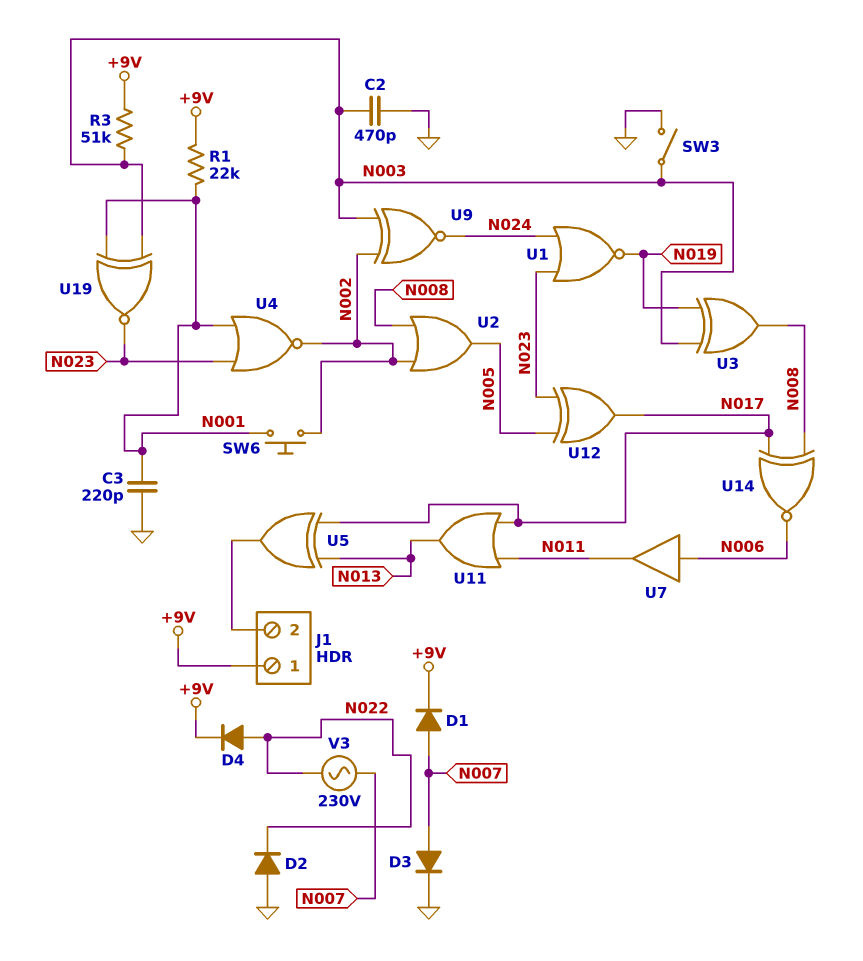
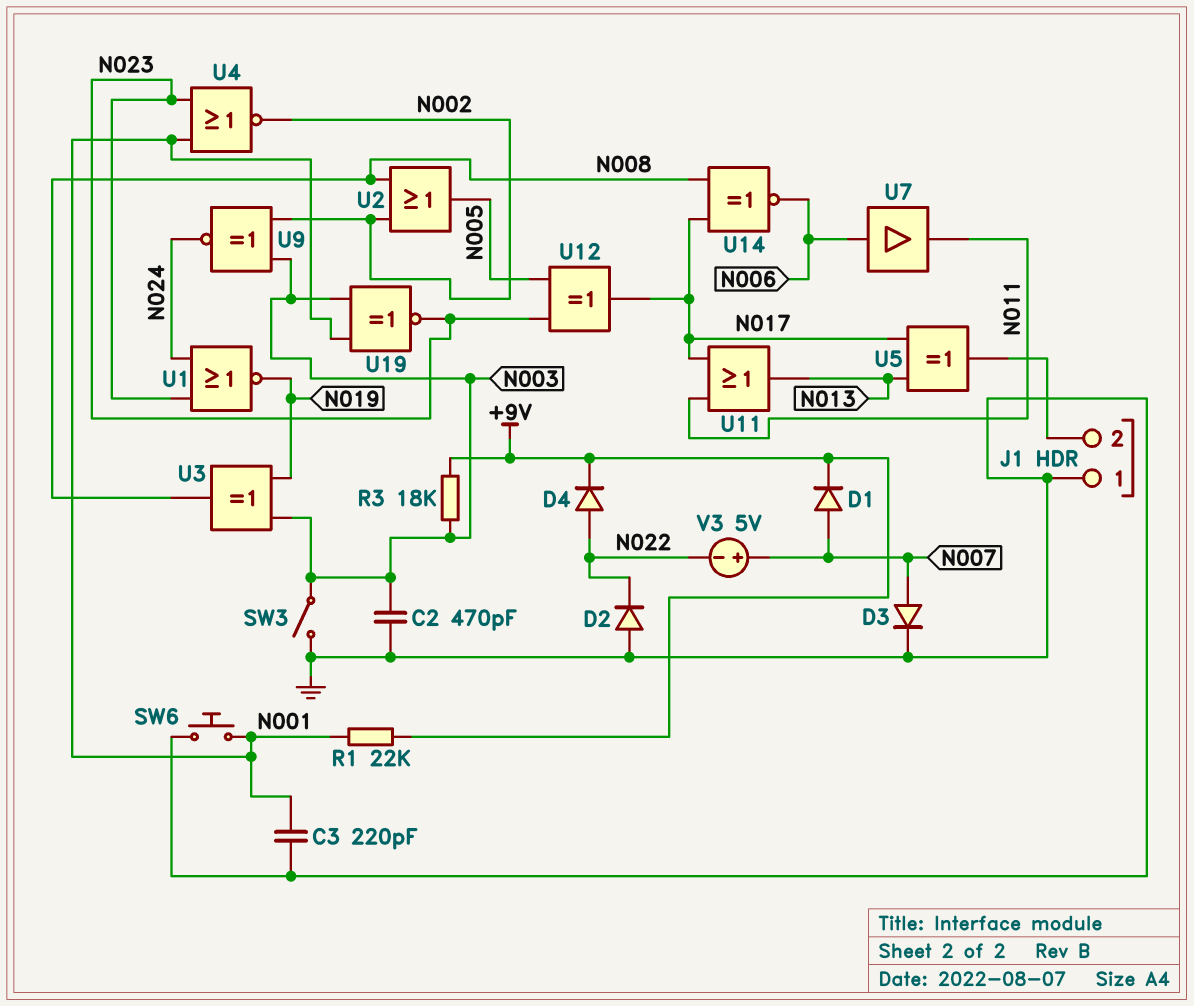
J1 pin 1: +9V -> GND
R3: 51k (+9V, N003) -> 18k (+9V, N003)
SW6: button (N001, N002) -> button (GND, N001)
V3: AC 230V (N007, N022) -> 5V (plus N007, minus N022)

